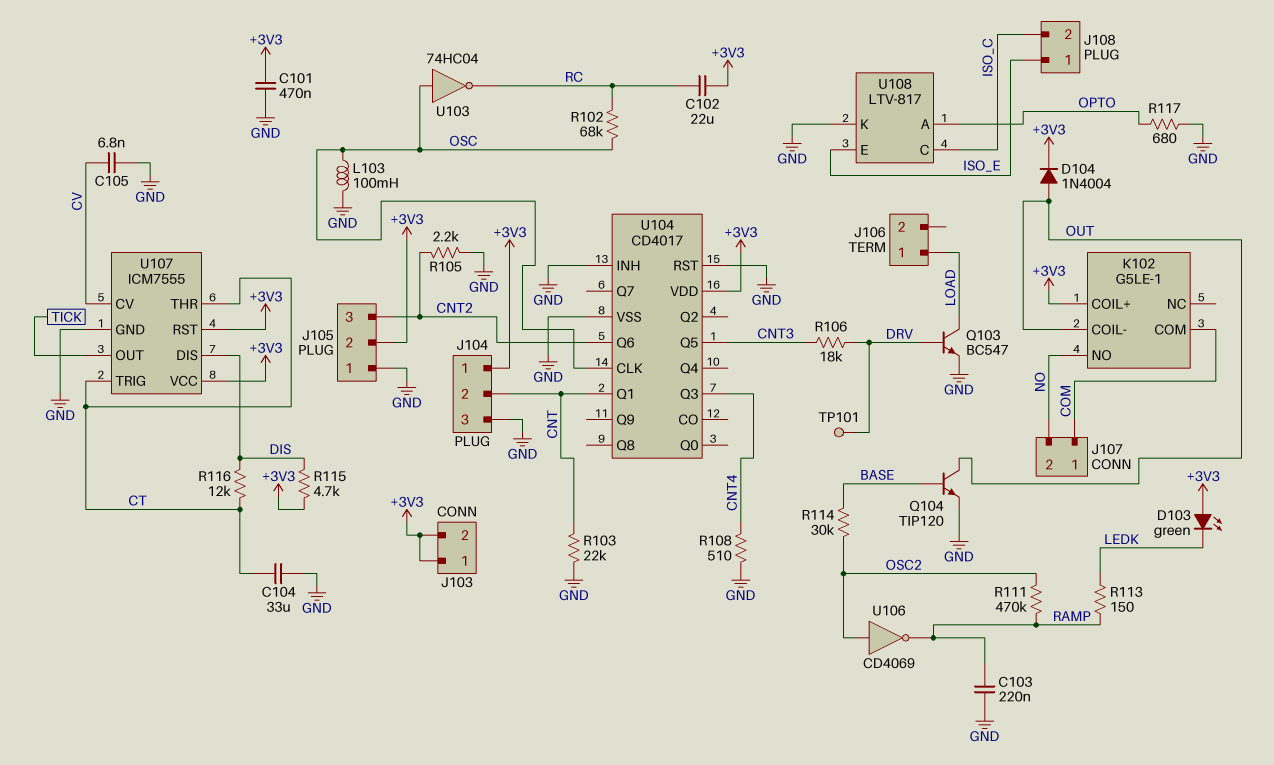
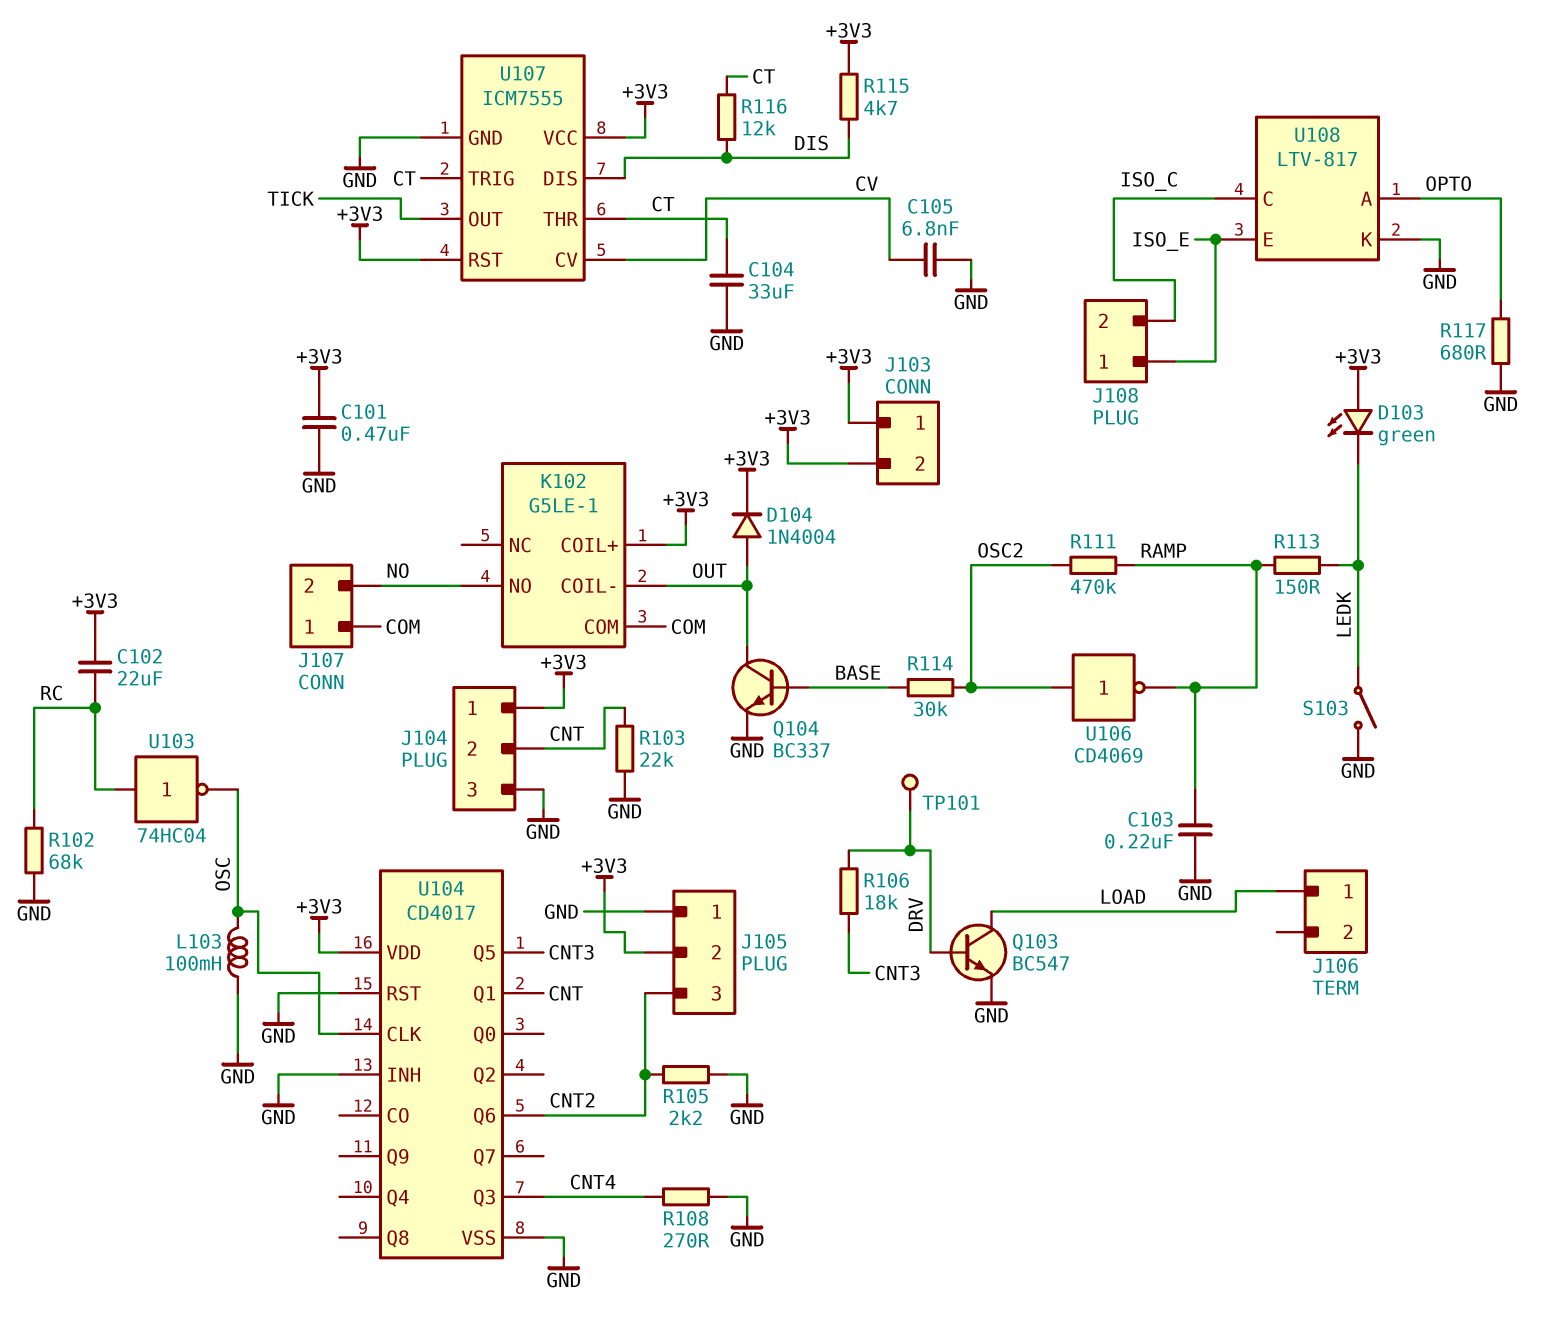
Q104: NPN TIP120 (B BASE, C OUT, E GND) -> NPN BC337 (B BASE, C OUT, E GND)
R102: 68k (OSC, RC) -> 68k (GND, RC)
R108: 510 (CNT4, GND) -> 270 (CNT4, GND)
S103: none -> switch (GND, LEDK)
U103: NOT 74HC04 (in OSC, out RC) -> NOT 74HC04 (in RC, out OSC)

